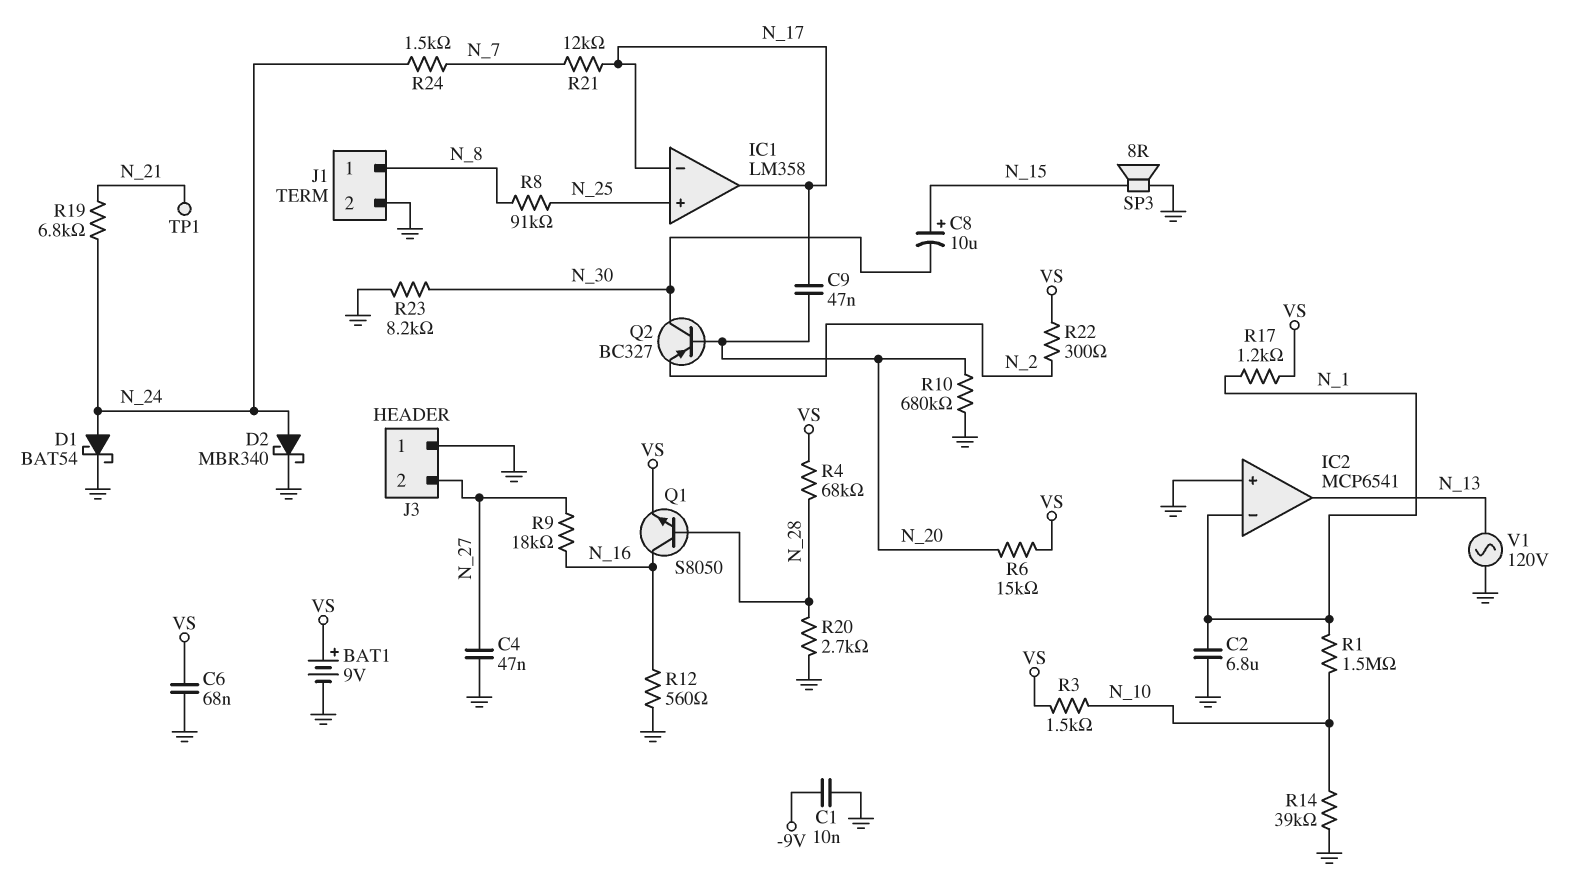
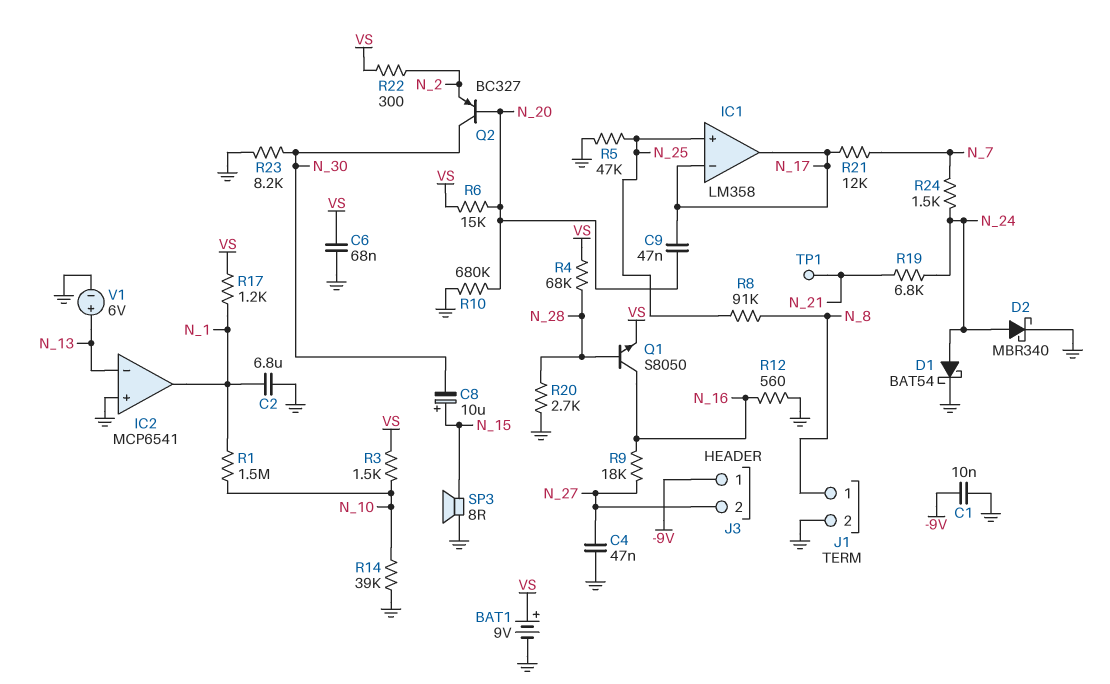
IC2 pin in-: N_1 -> N_13
IC2 pin out: N_13 -> N_1
J3 pin 1: GND -> -9V
R5: none -> 47k (GND, N_25)
V1: AC 120V (GND, N_13) -> 6V (plus N_13, minus GND)

